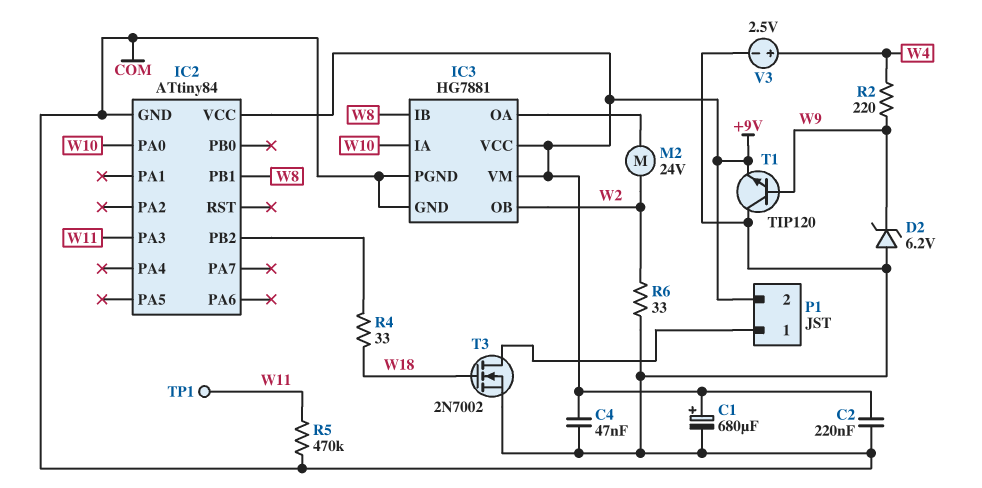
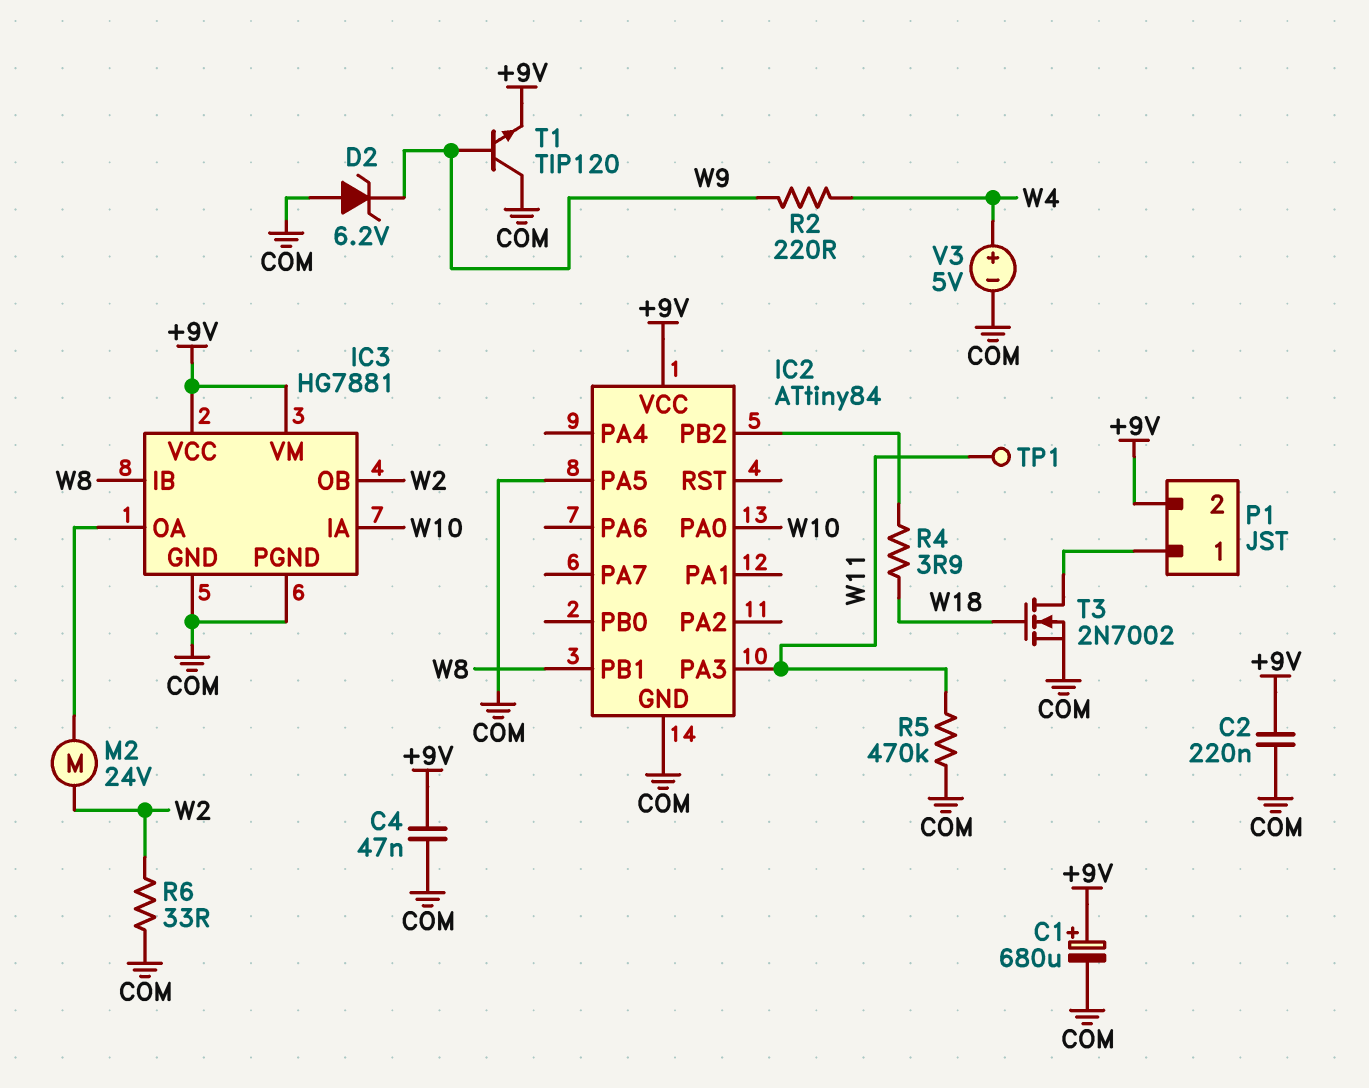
IC2 pin PA5: none -> COM
R4: 33 (IC2/PB2, W18) -> 3.9 (IC2/PB2, W18)
V3: 2.5V (plus W4, minus COM) -> 5V (plus W4, minus COM)

